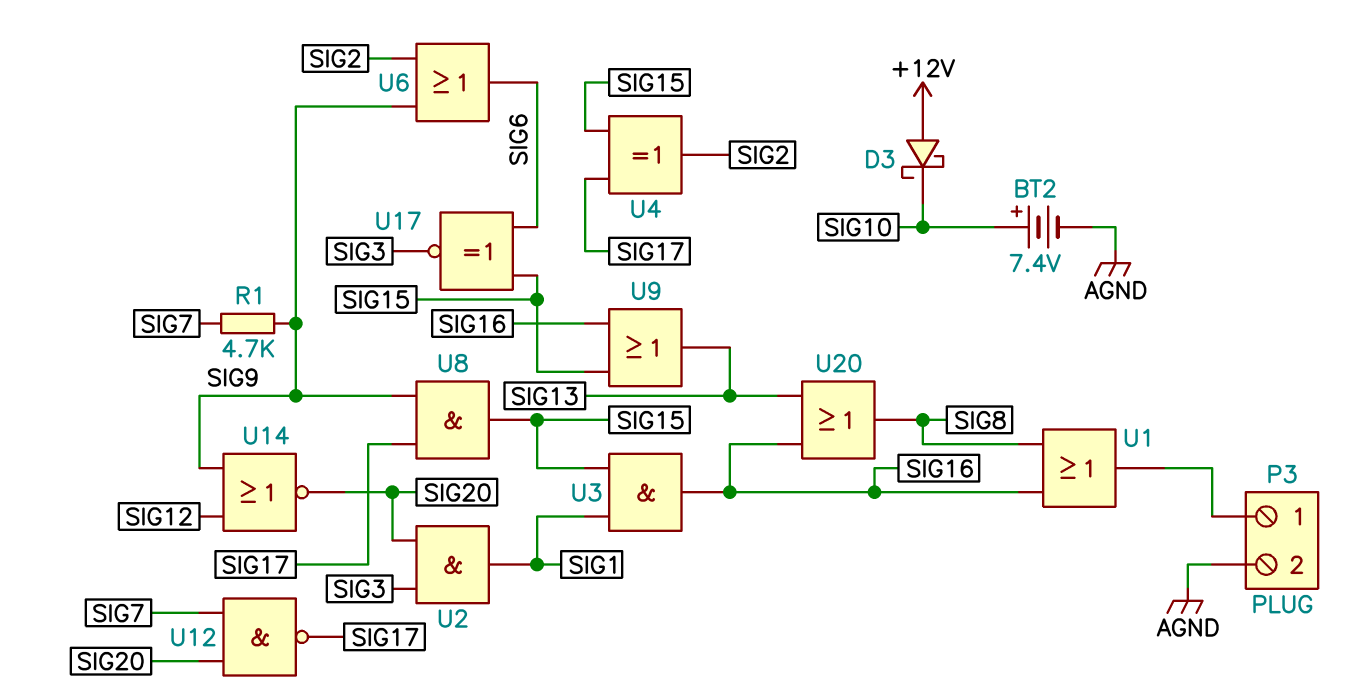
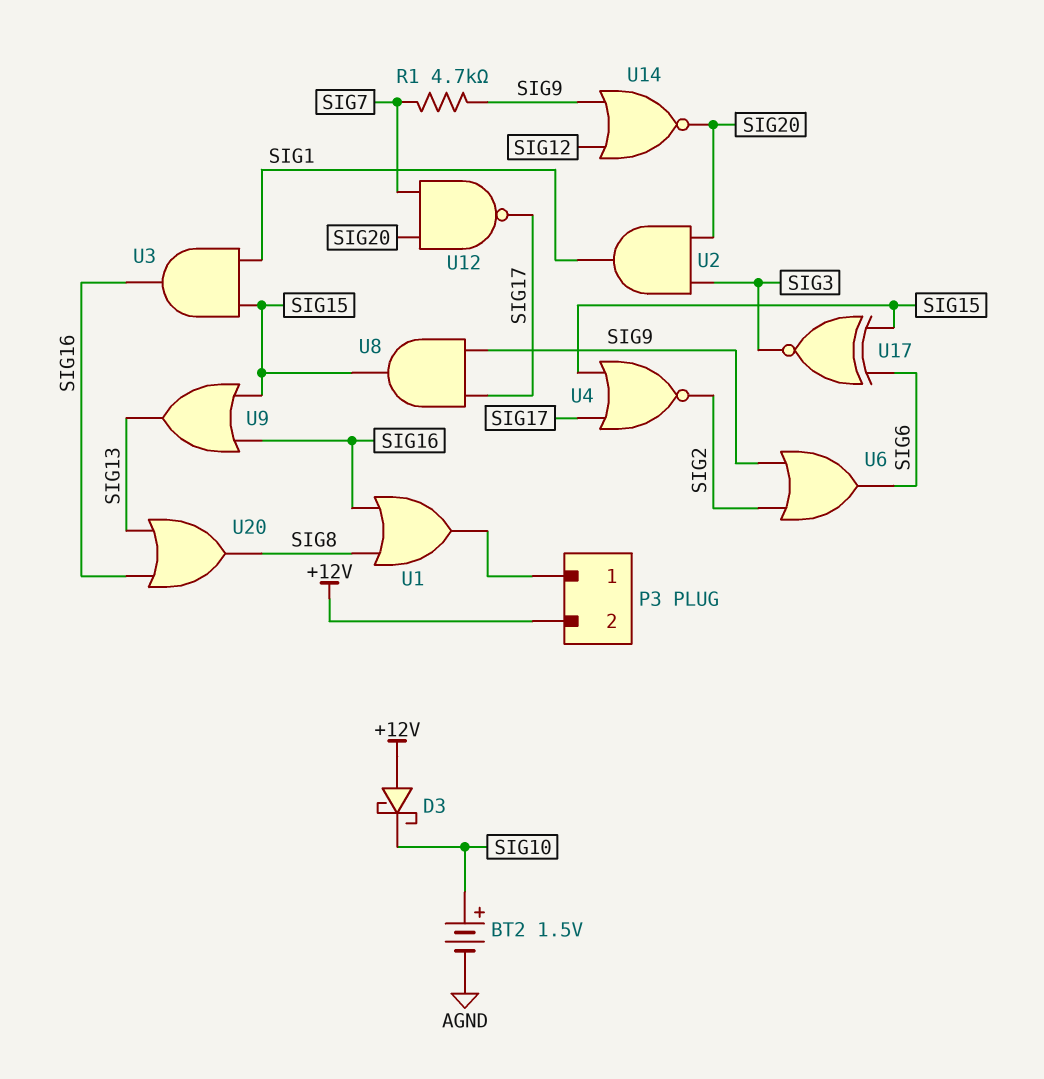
BT2: 7.4V (plus SIG10, minus AGND) -> 1.5V (plus SIG10, minus AGND)
P3 pin 2: AGND -> +12V
U4: XOR (in SIG15, in SIG17, out SIG2) -> NOR (in SIG15, in SIG17, out SIG2)

